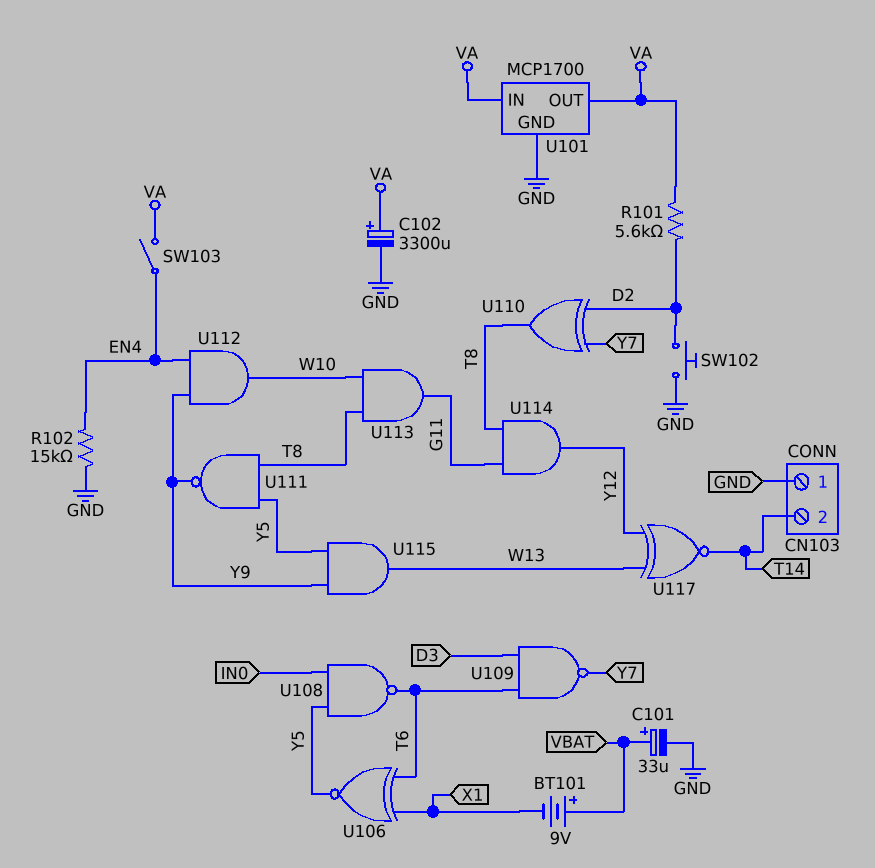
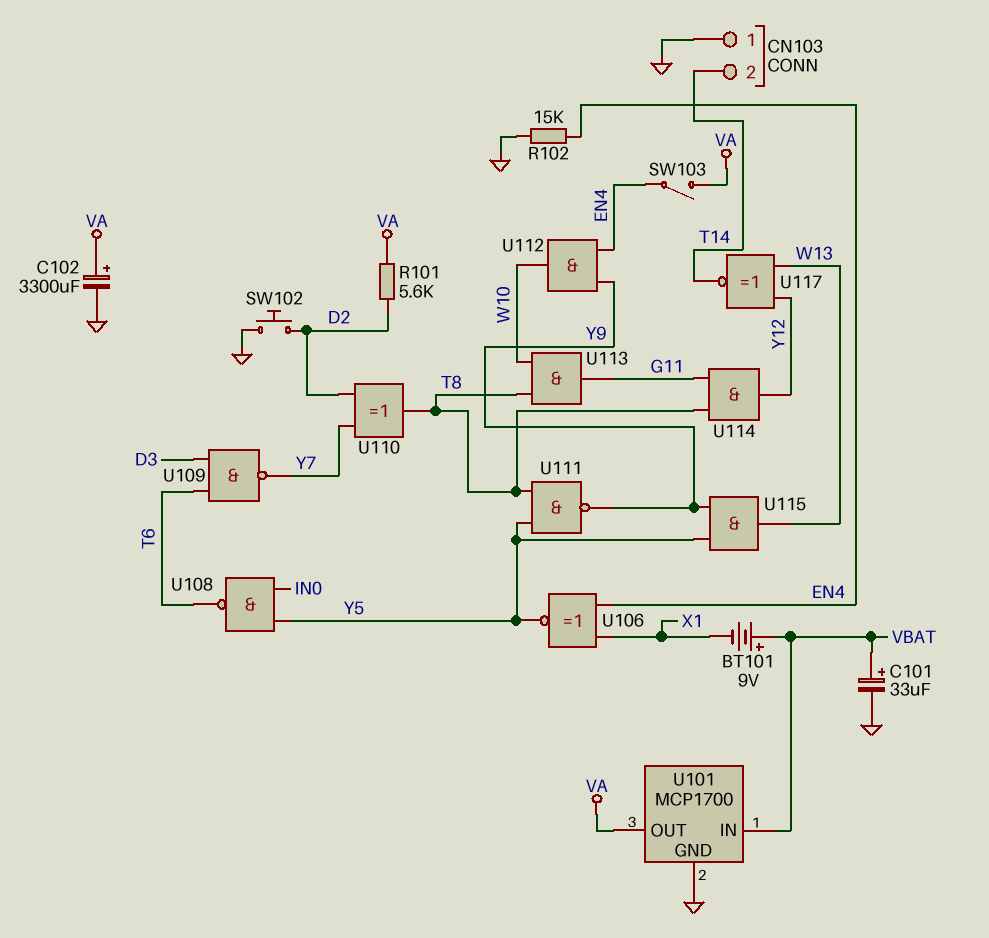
U101 pin IN: VA -> VBAT
U106: XNOR (in T6, in X1, out Y5) -> XNOR (in EN4, in X1, out Y5)

